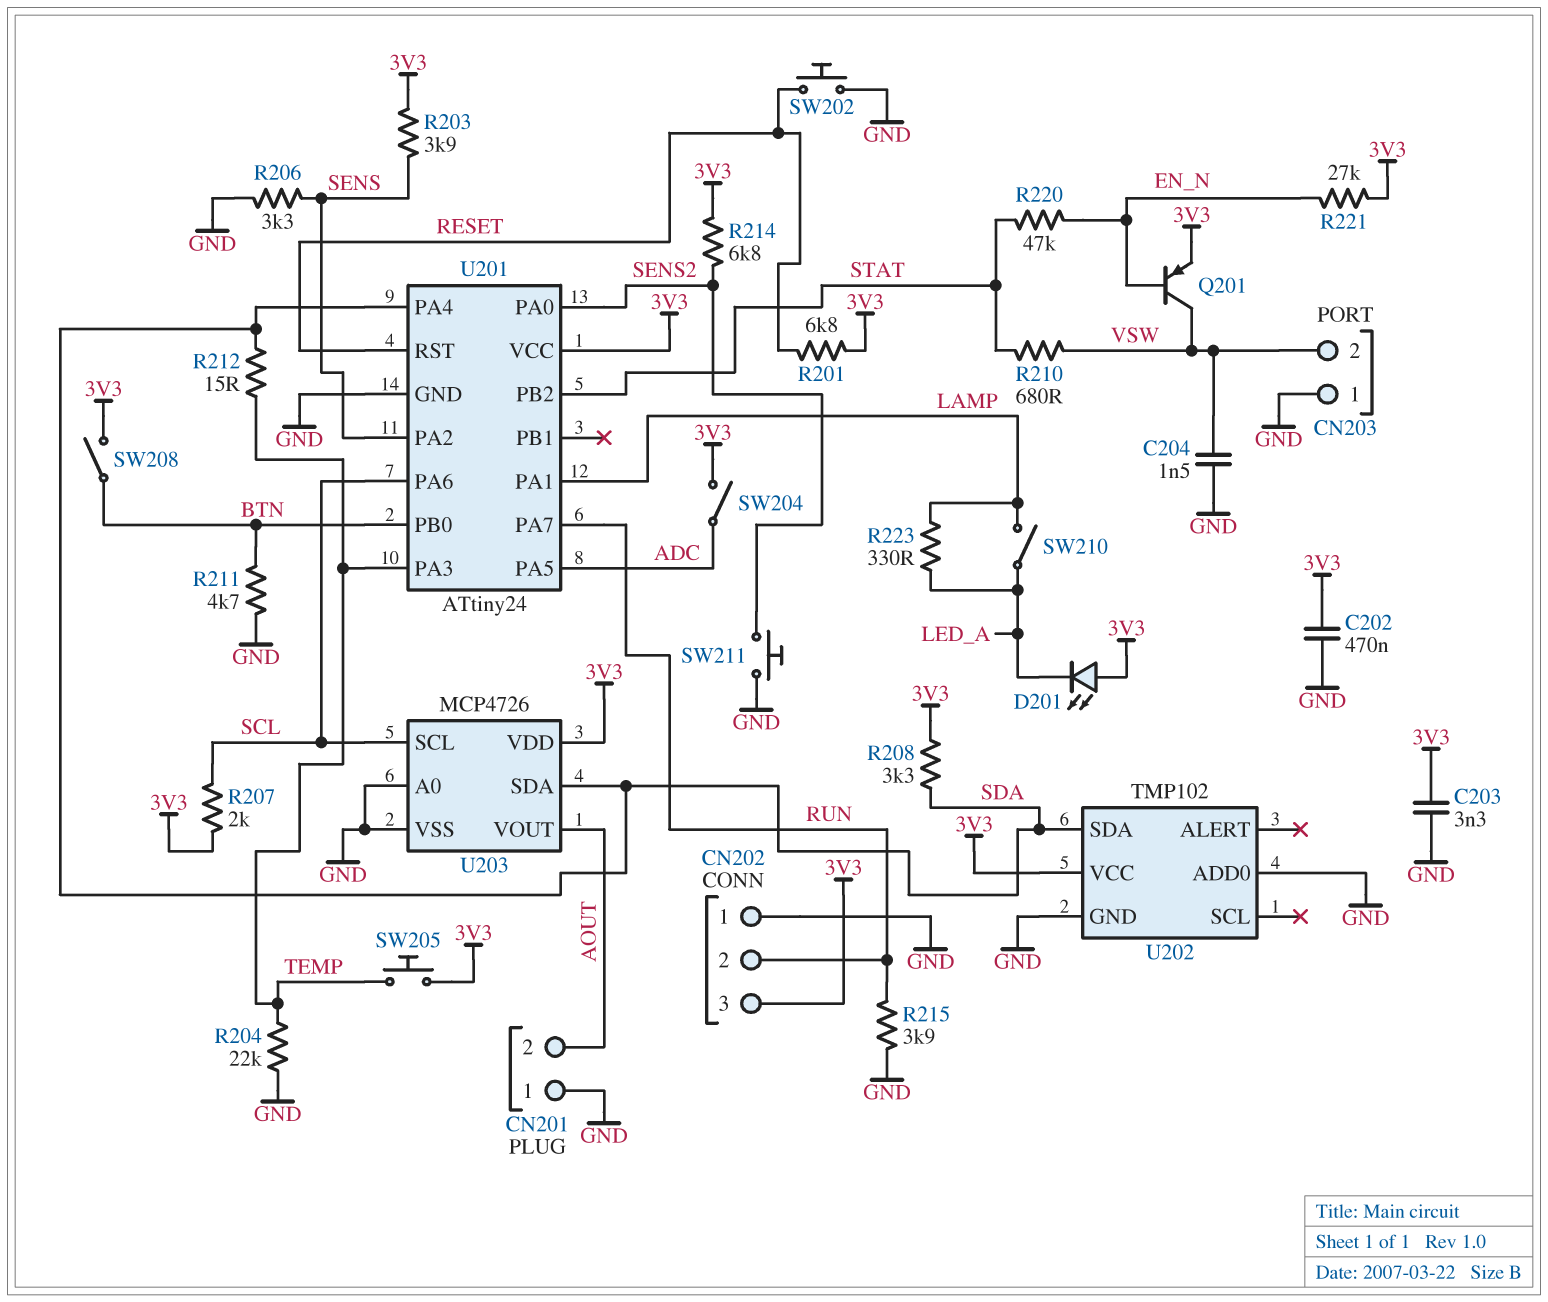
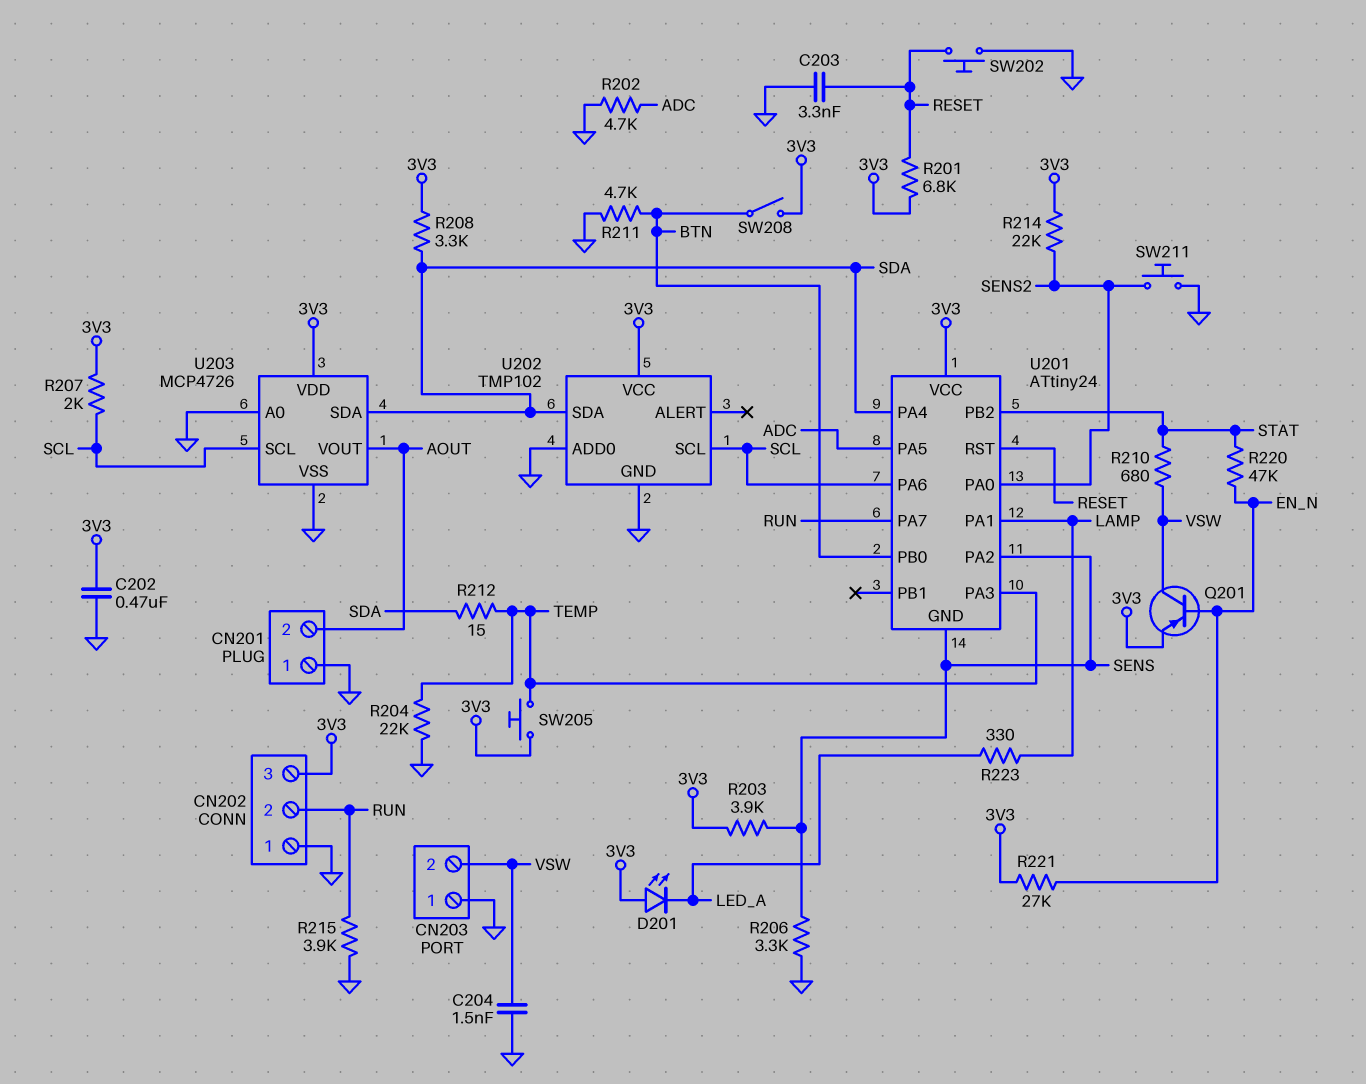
C203: 3.3nF (3V3, GND) -> 3.3nF (GND, RESET)
R202: none -> 4.7k (ADC, GND)
R214: 6.8k (3V3, SENS2) -> 22k (3V3, SENS2)
SW204: switch (3V3, ADC) -> none
SW210: switch (LAMP, LED_A) -> none
U201 pin GND: GND -> SENS
U202 pin SCL: none -> SCL

